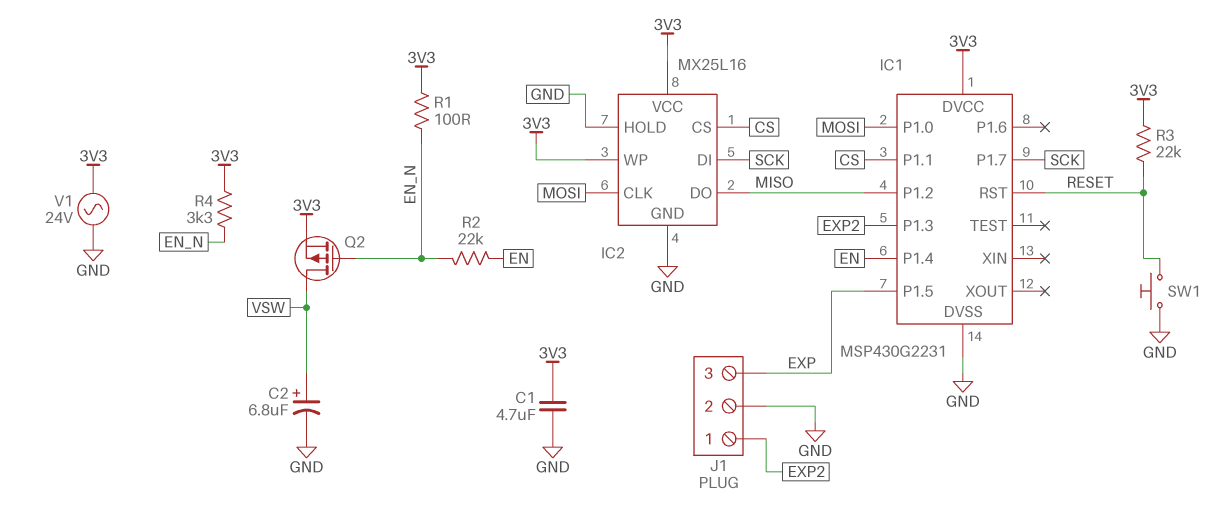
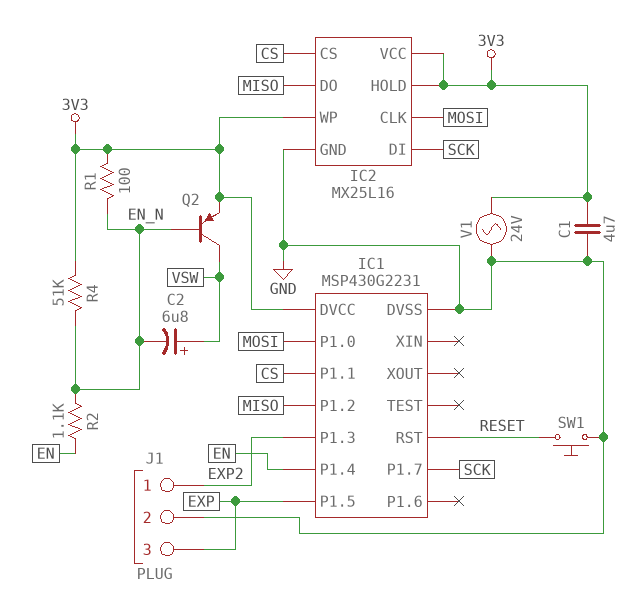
C2: 6.8uF (plus VSW, minus GND) -> 6.8uF (plus VSW, minus EN_N)
IC2 pin HOLD: GND -> 3V3
Q2: PMOS (G EN_N, D VSW, S 3V3) -> PNP (B EN_N, C VSW, E 3V3)
R2: 22k (EN, EN_N) -> 1.1k (EN, EN_N)
R3: 22k (3V3, RESET) -> none
R4: 3.3k (3V3, EN_N) -> 51k (3V3, EN_N)

